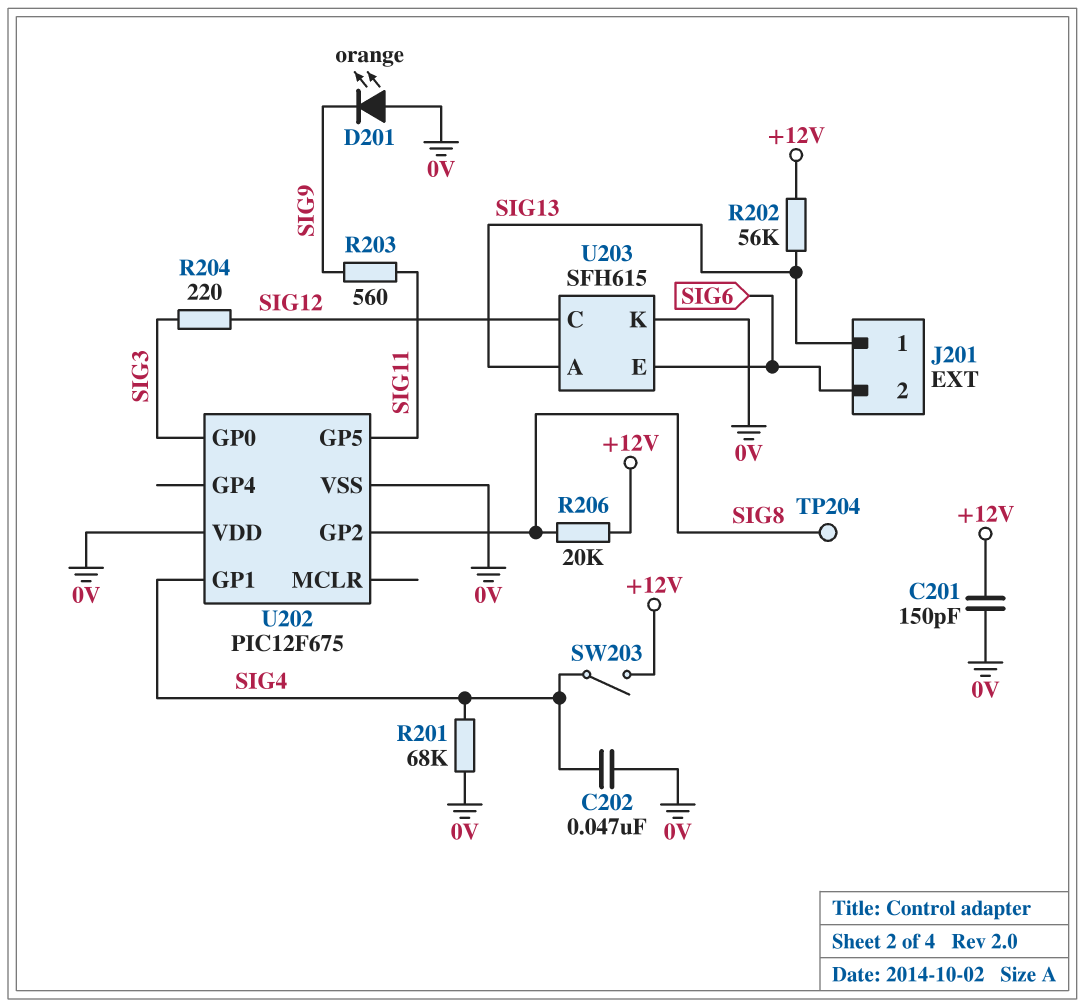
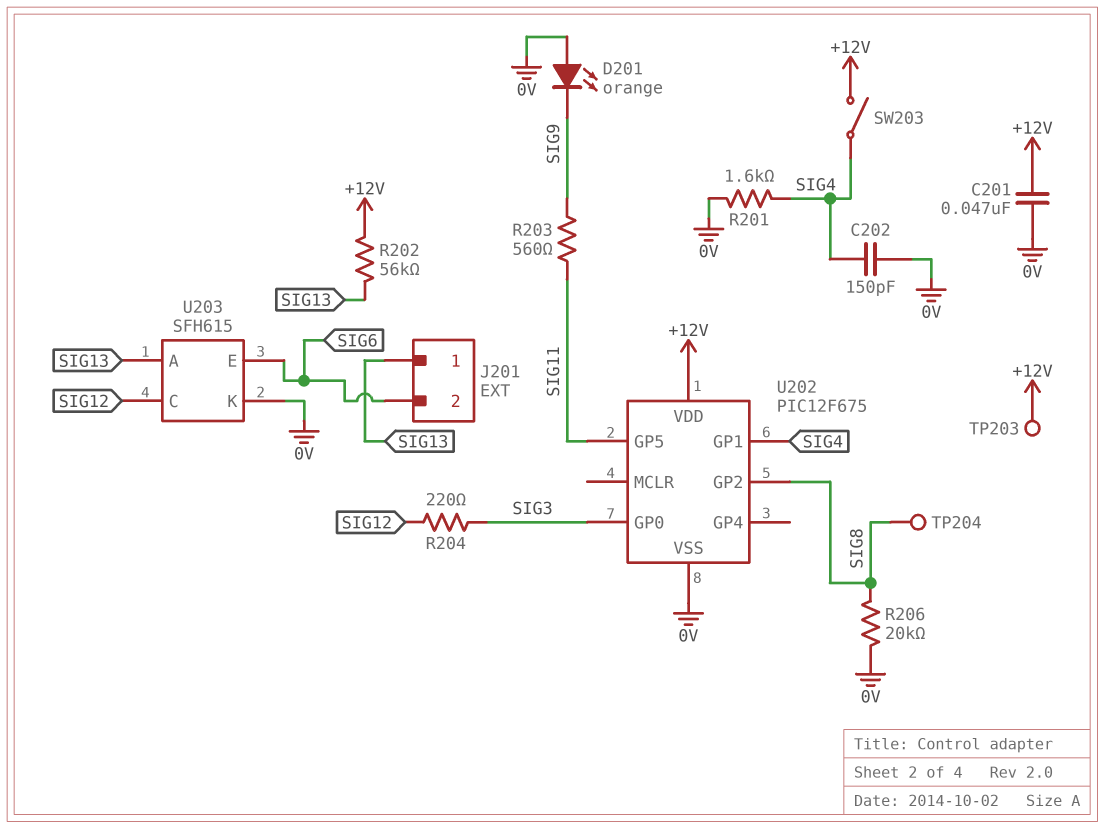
C201: 150pF (+12V, 0V) -> 47nF (+12V, 0V)
C202: 47nF (0V, SIG4) -> 150pF (0V, SIG4)
R201: 68k (0V, SIG4) -> 1.6k (0V, SIG4)
R206: 20k (+12V, SIG8) -> 20k (0V, SIG8)
TP203: none -> test point (+12V)
U202 pin VDD: 0V -> +12V

